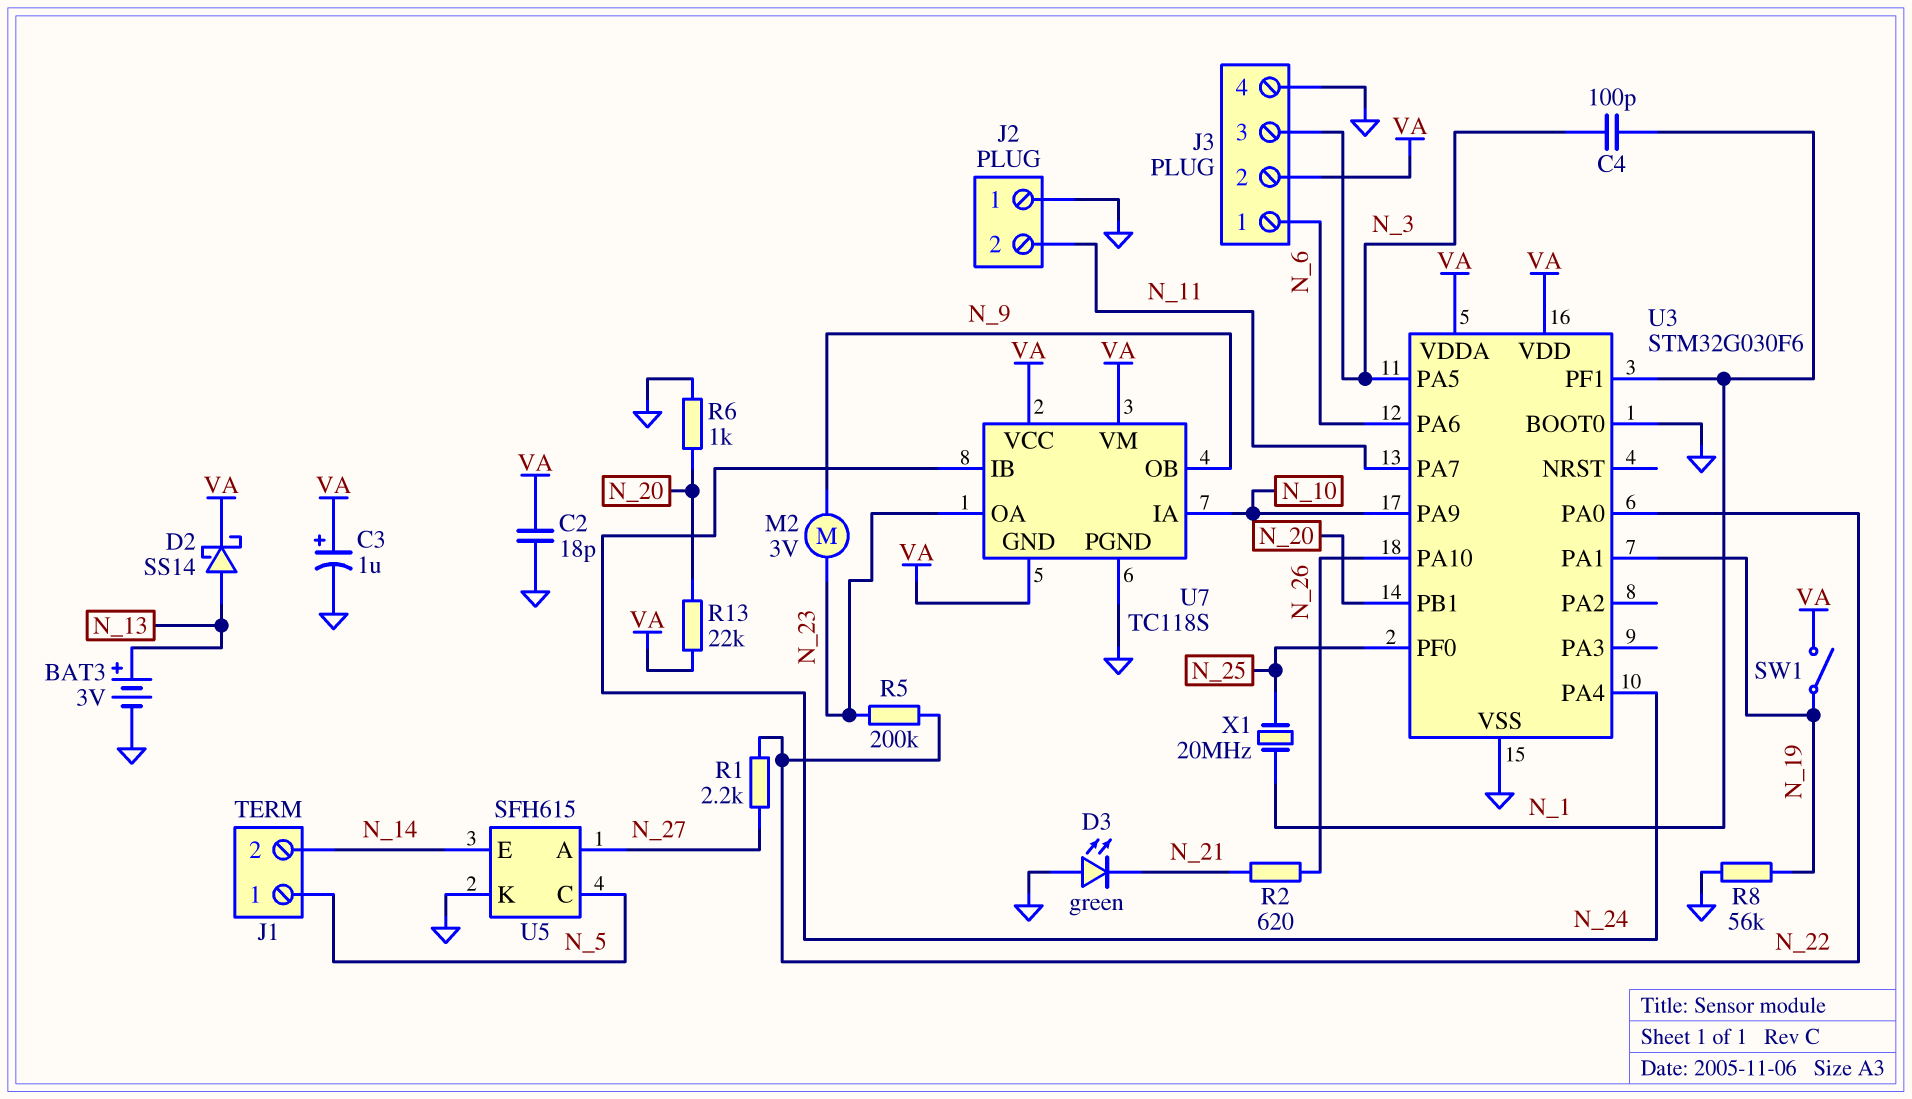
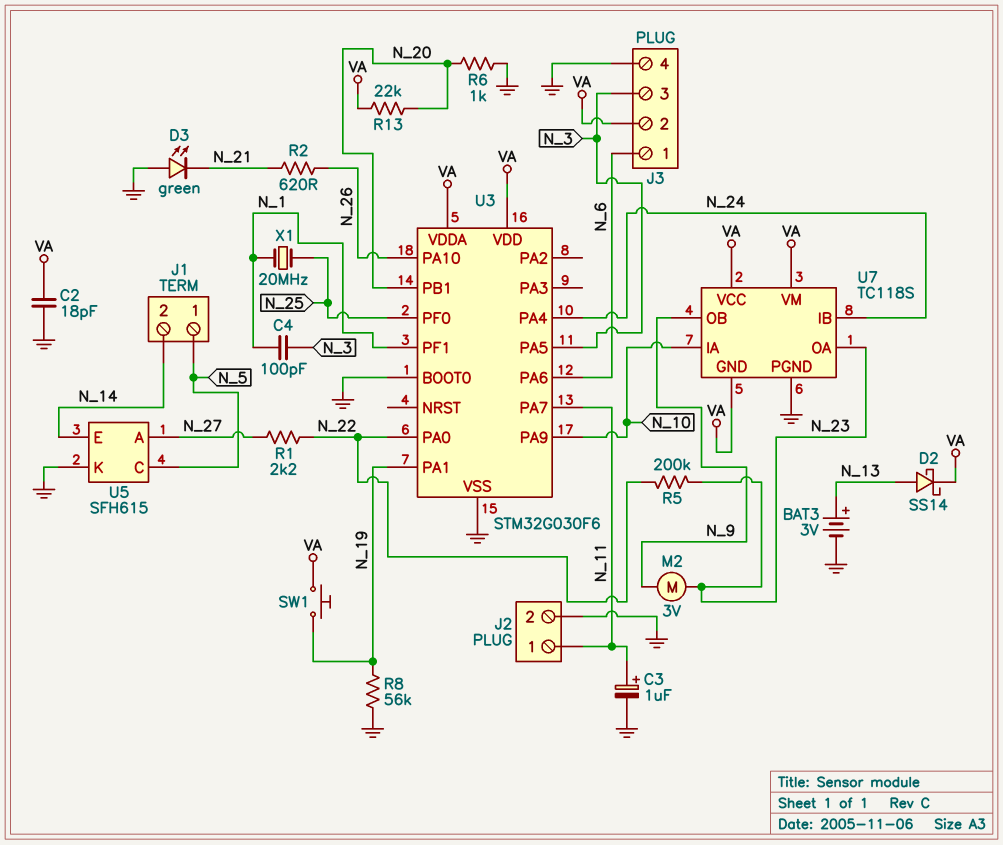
C3: 1uF (plus VA, minus GND) -> 1uF (plus N_11, minus GND)
J2 pin 1: GND -> N_11
J2 pin 2: N_11 -> GND
SW1: switch (N_19, VA) -> button (N_19, VA)

